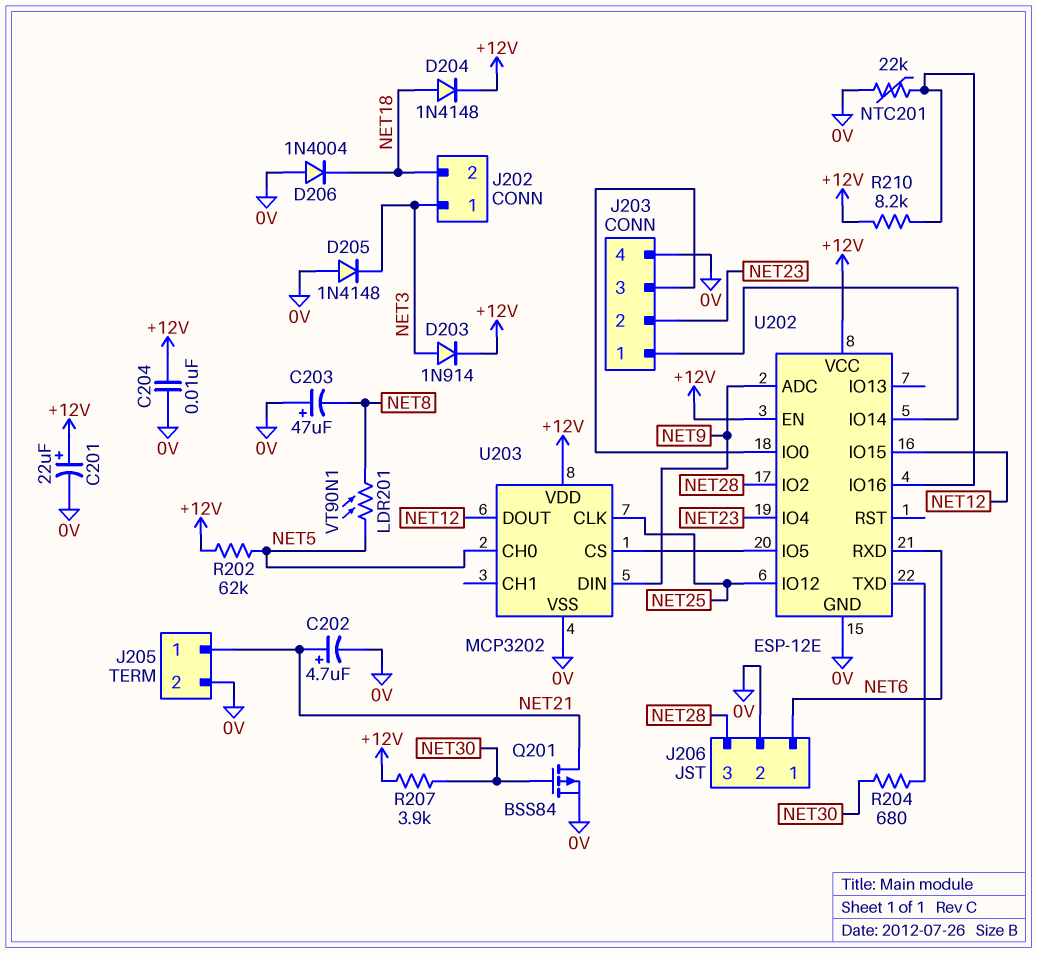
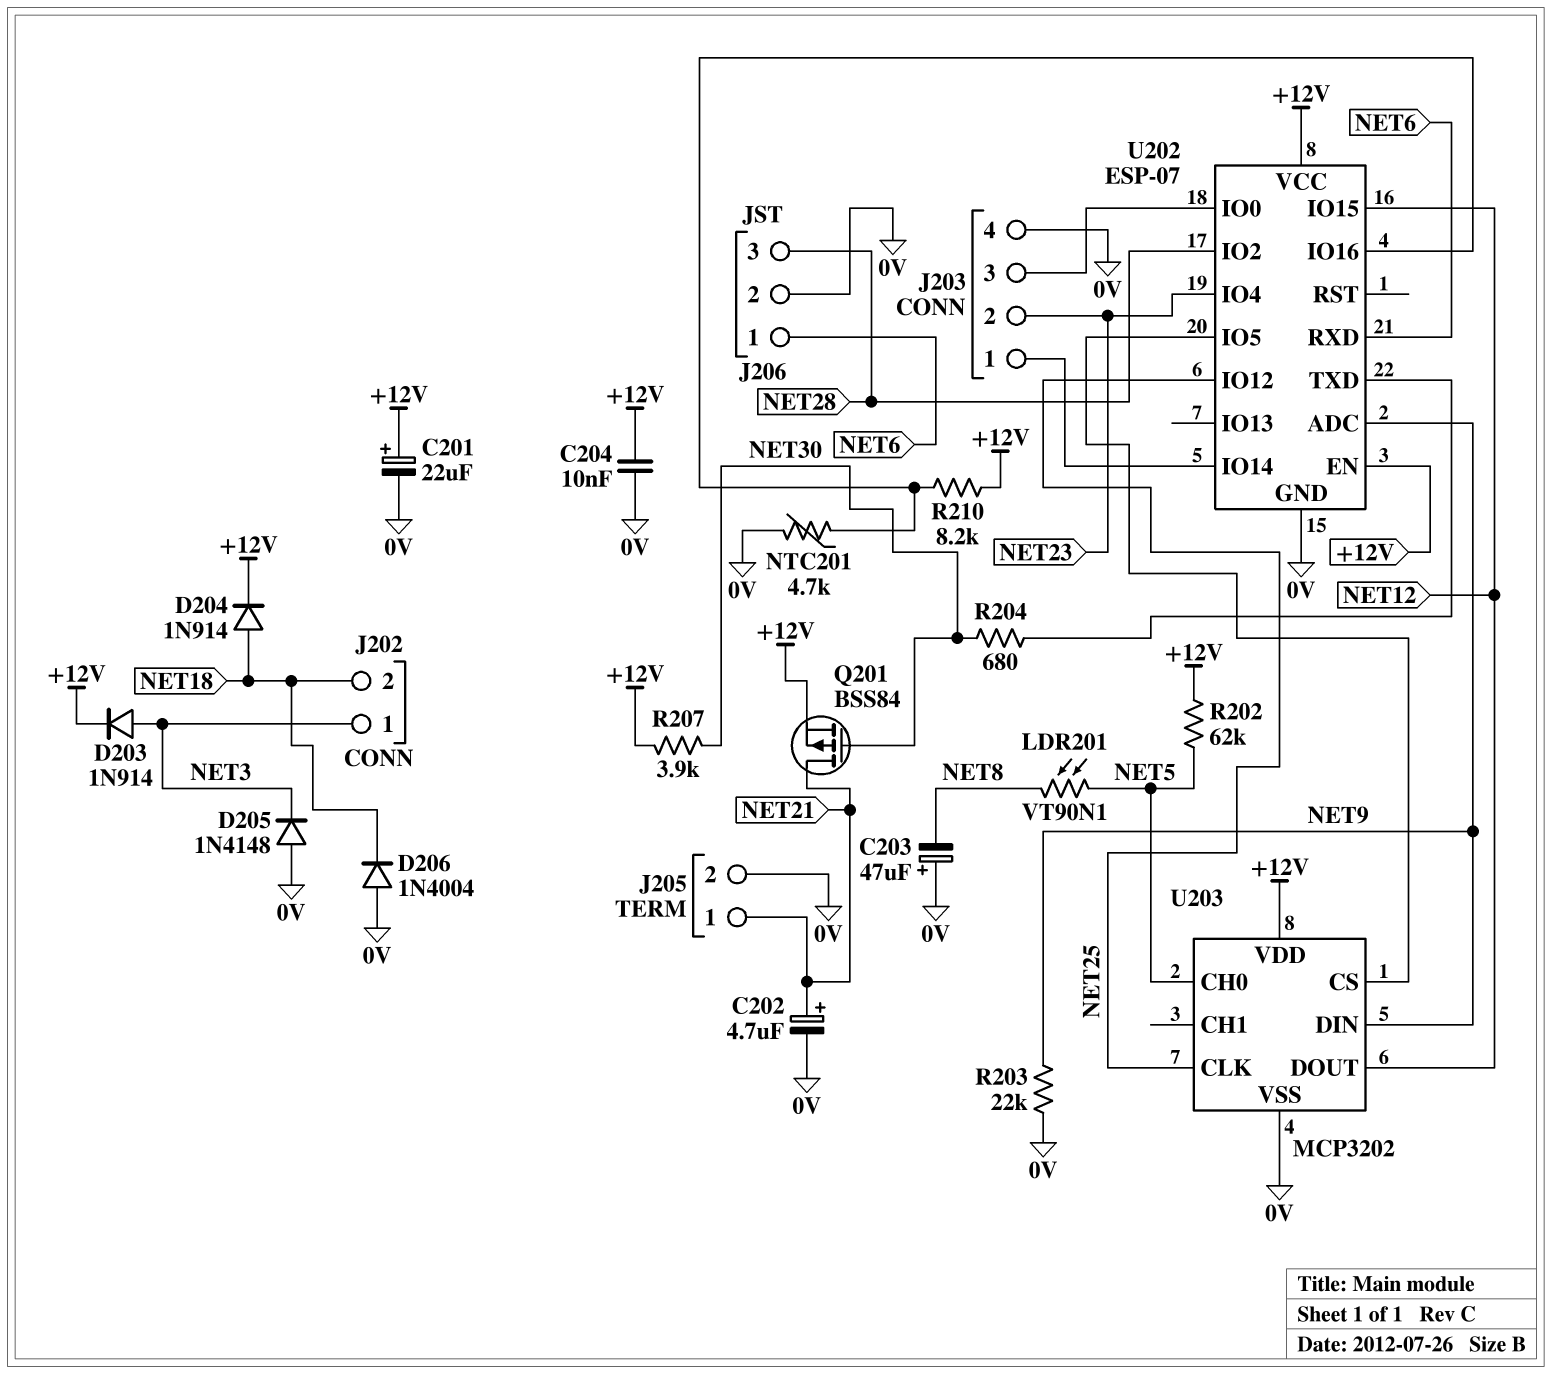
D204: diode 1N4148 (A NET18, K +12V) -> diode 1N914 (A NET18, K +12V)
NTC201: 22k (0V, U202/IO16) -> 4.7k (0V, U202/IO16)
Q201: PMOS BSS84 (G NET30, D NET21, S 0V) -> PMOS BSS84 (G NET30, D NET21, S +12V)
R203: none -> 22k (0V, NET9)
U202: ESP-12E -> ESP-07

